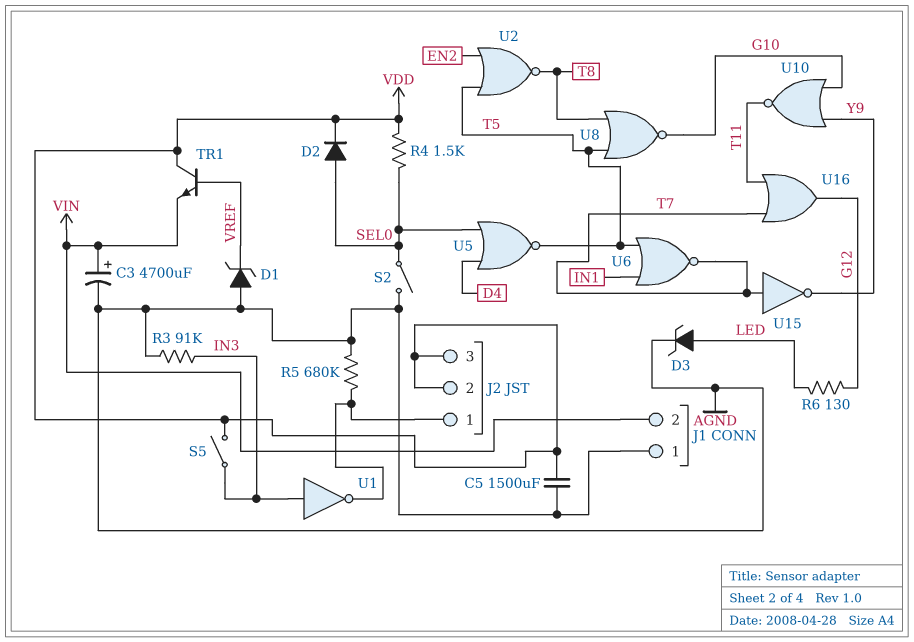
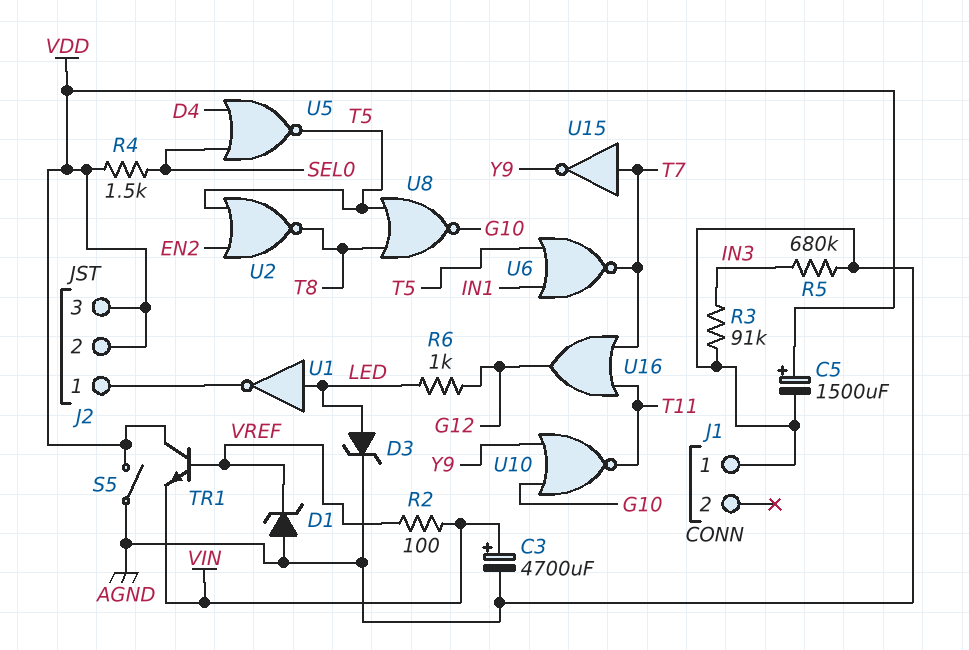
C5: 1500uF (AGND, VDD) -> 1500uF (plus VDD, minus AGND)
D2: diode (A SEL0, K VDD) -> none
J1 pin 2: VIN -> none
R2: none -> 100 (VIN, VREF)
R5: 680k (AGND, J2/1) -> 680k (AGND, IN3)
R6: 130 (G12, LED) -> 1k (G12, LED)
S2: switch (AGND, SEL0) -> none
S5: switch (IN3, VDD) -> switch (AGND, VDD)
U1: NOT (in IN3, out J2/1) -> NOT (in LED, out J2/1)

